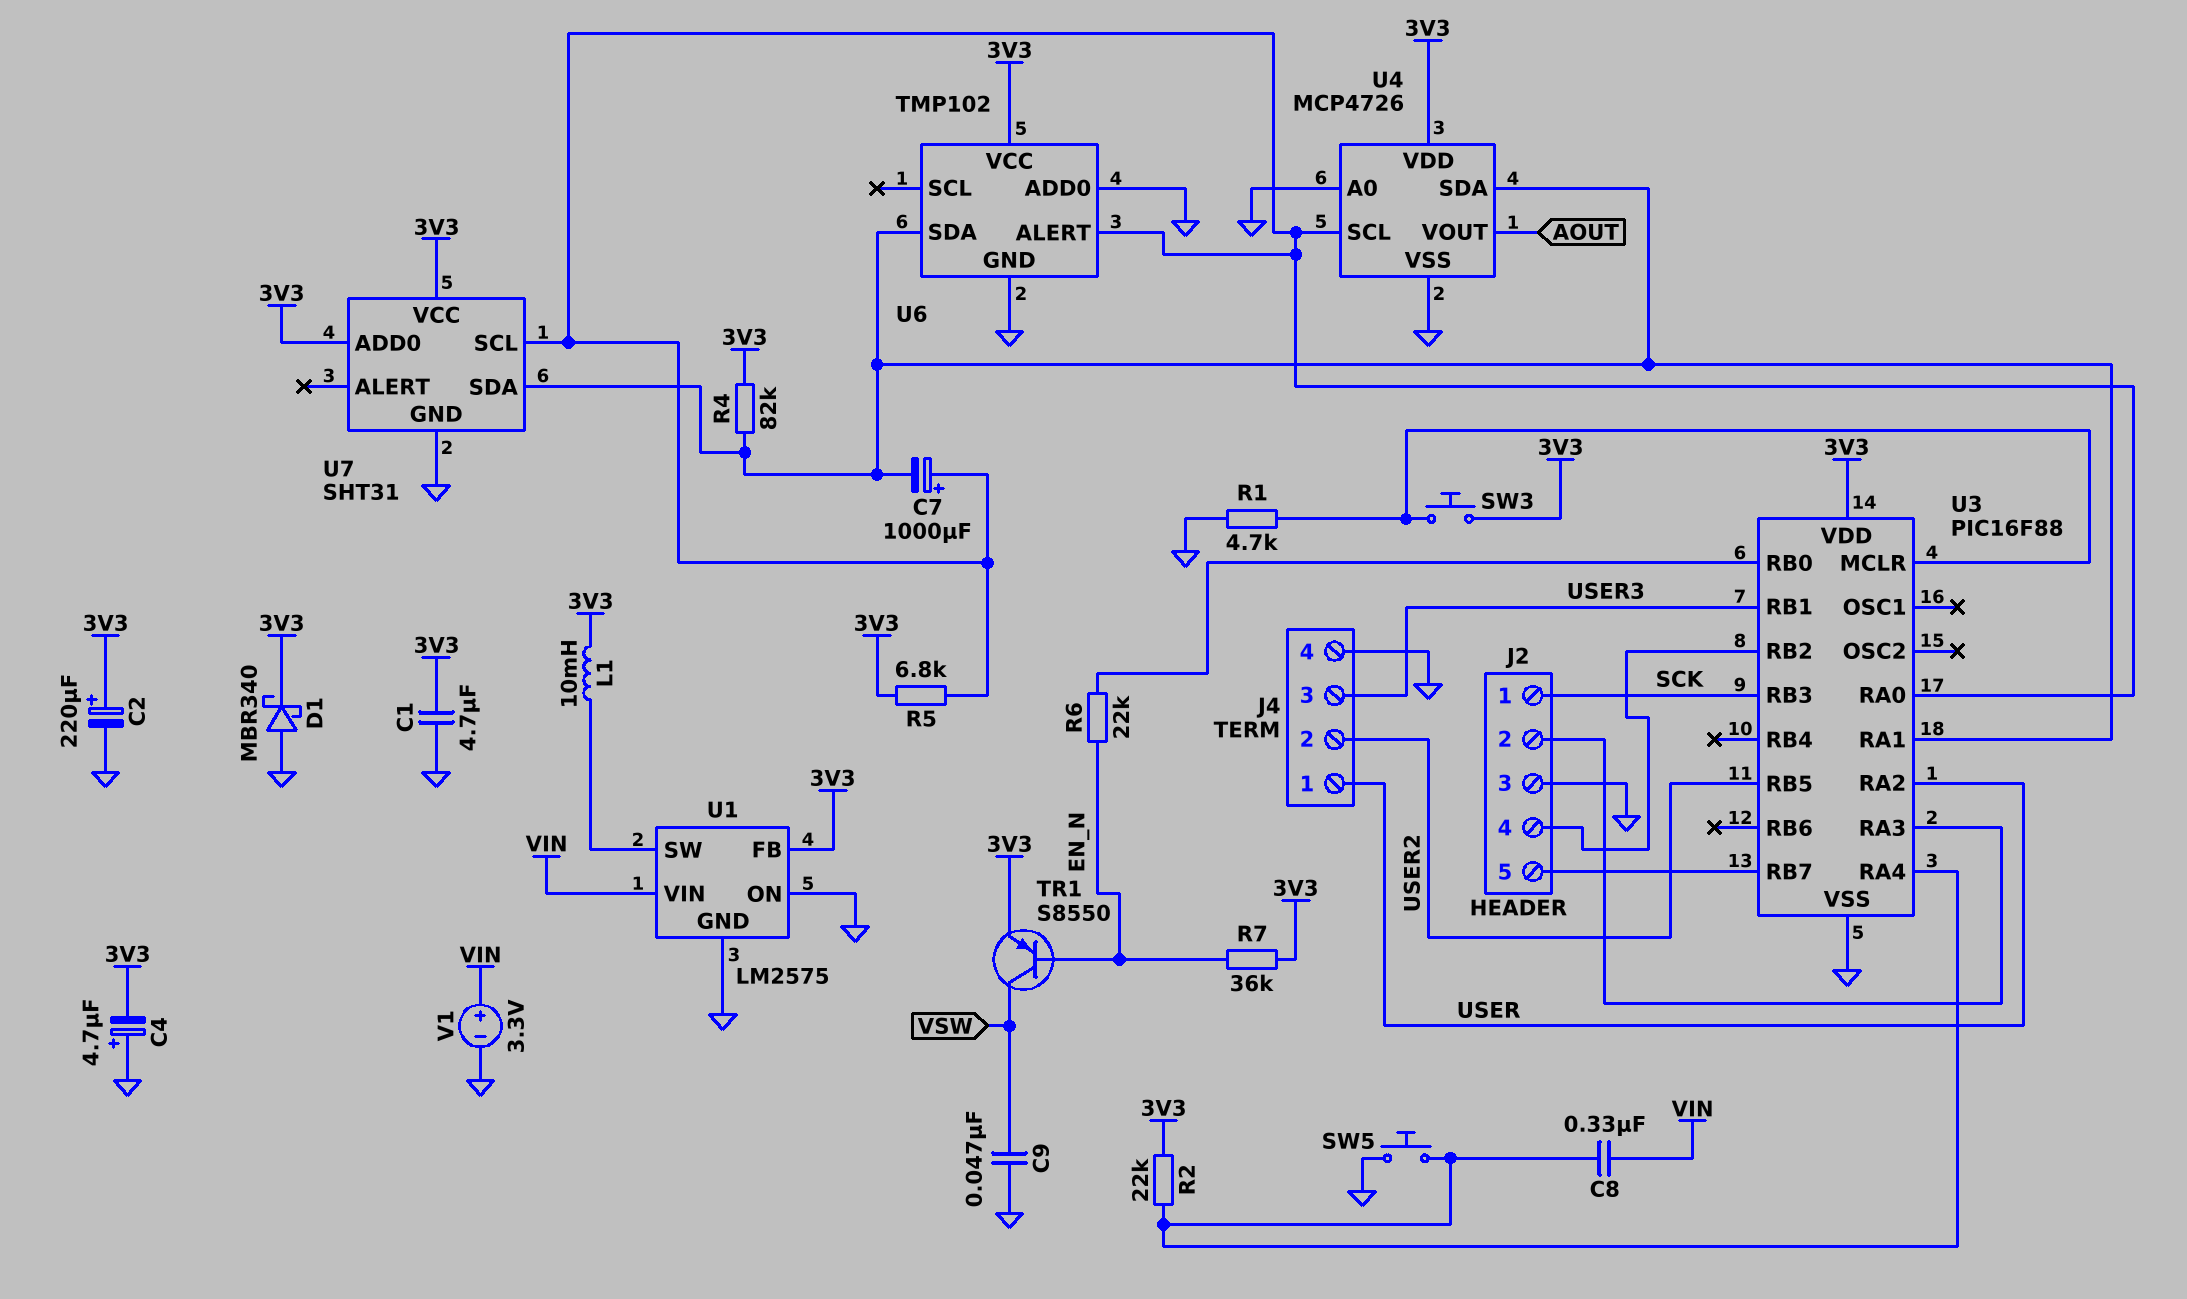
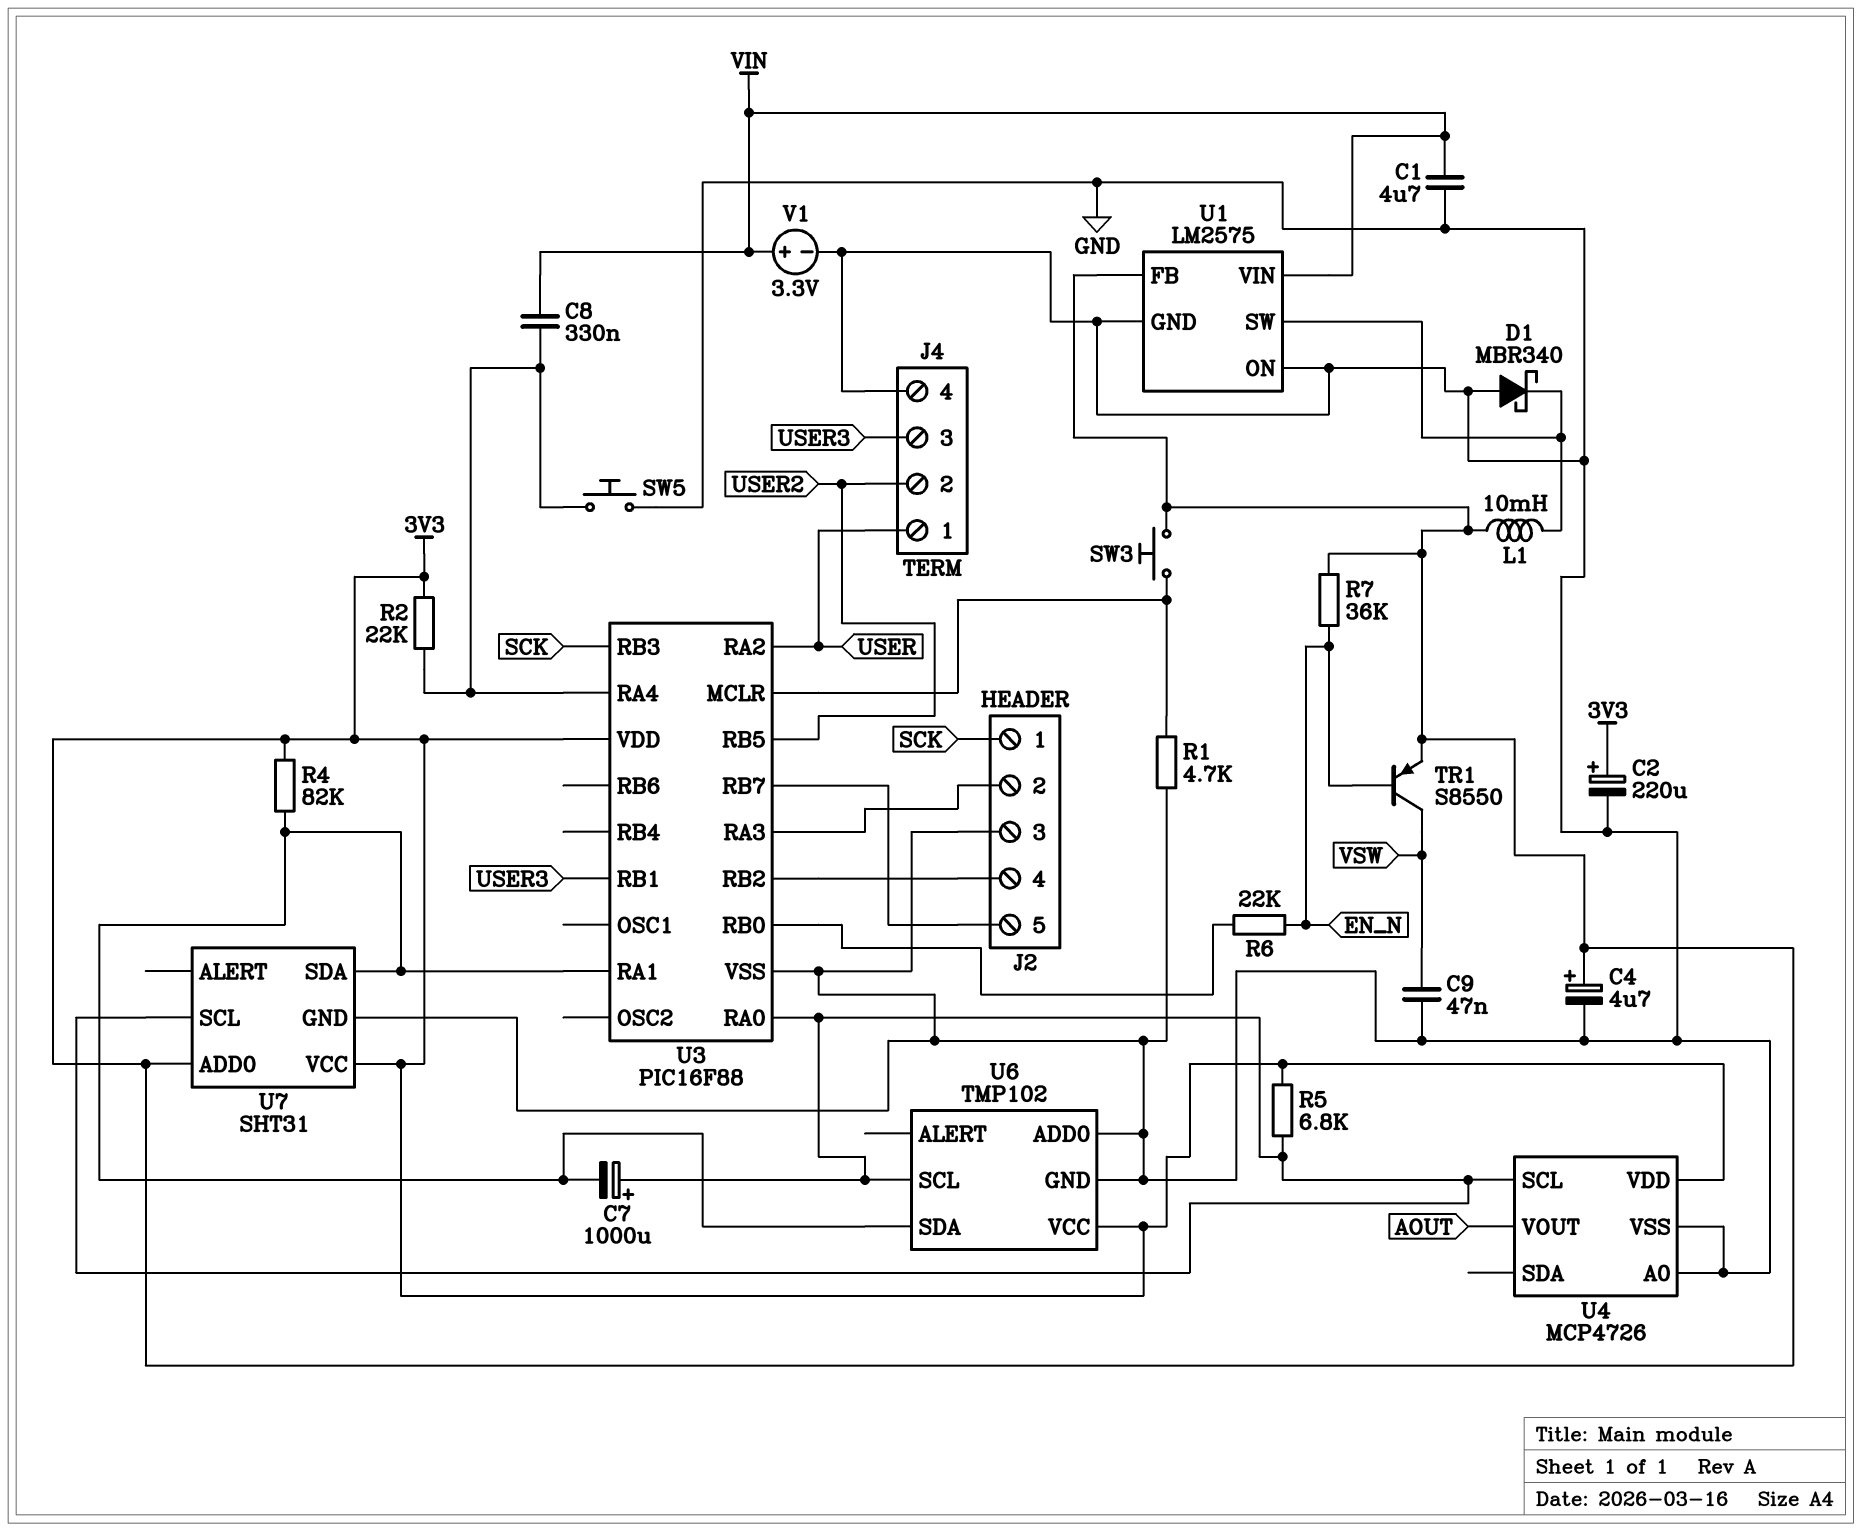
C1: 4.7uF (3V3, GND) -> 4.7uF (GND, VIN)
C4: 4.7uF (plus GND, minus 3V3) -> 4.7uF (plus 3V3, minus GND)
D1: schottky MBR340 (A GND, K 3V3) -> schottky MBR340 (A GND, K U1/SW)
U4 pin SDA: U3/RA1 -> none
U6 pin ALERT: U3/RA0 -> none
U6 pin SCL: none -> U3/RA0

